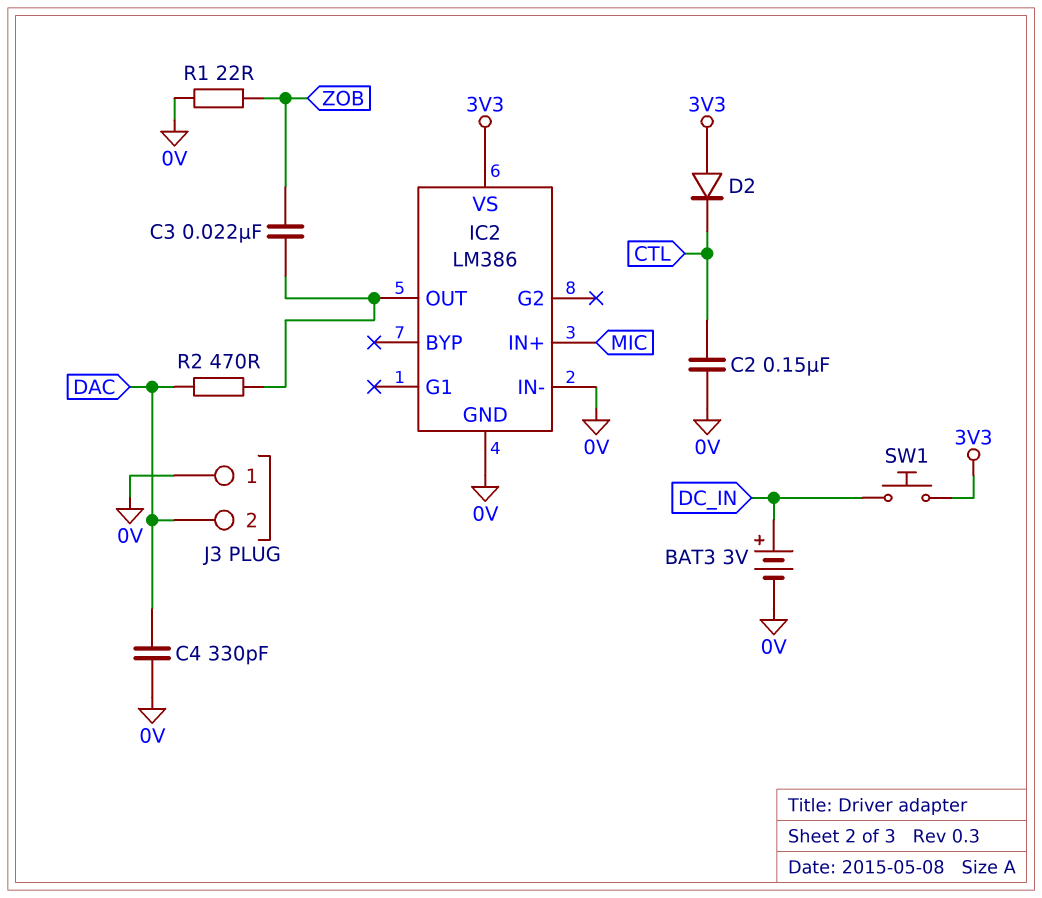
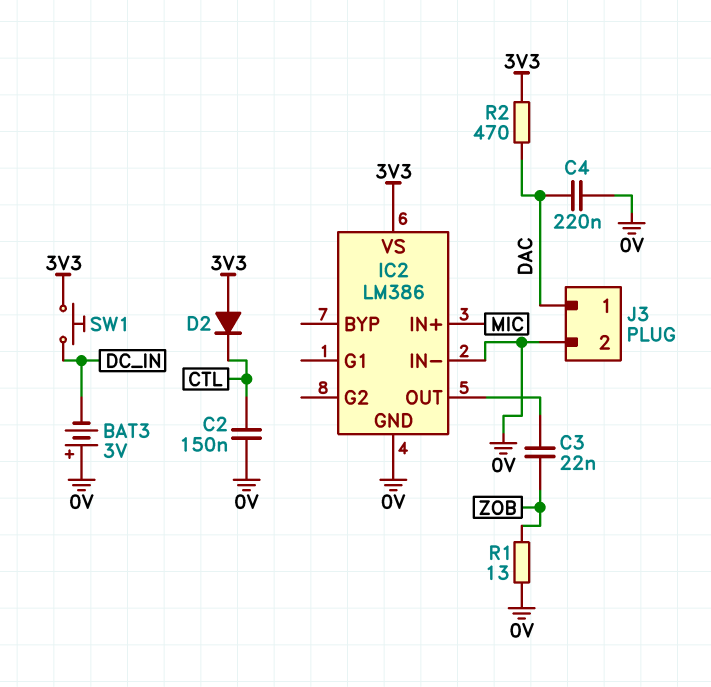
BAT3: 3V (plus DC_IN, minus 0V) -> 3V (plus 0V, minus DC_IN)
C4: 330pF (0V, DAC) -> 220nF (0V, DAC)
J3 pin 1: 0V -> DAC
J3 pin 2: DAC -> 0V
R1: 22 (0V, ZOB) -> 13 (0V, ZOB)
R2: 470 (DAC, IC2/OUT) -> 470 (3V3, DAC)

